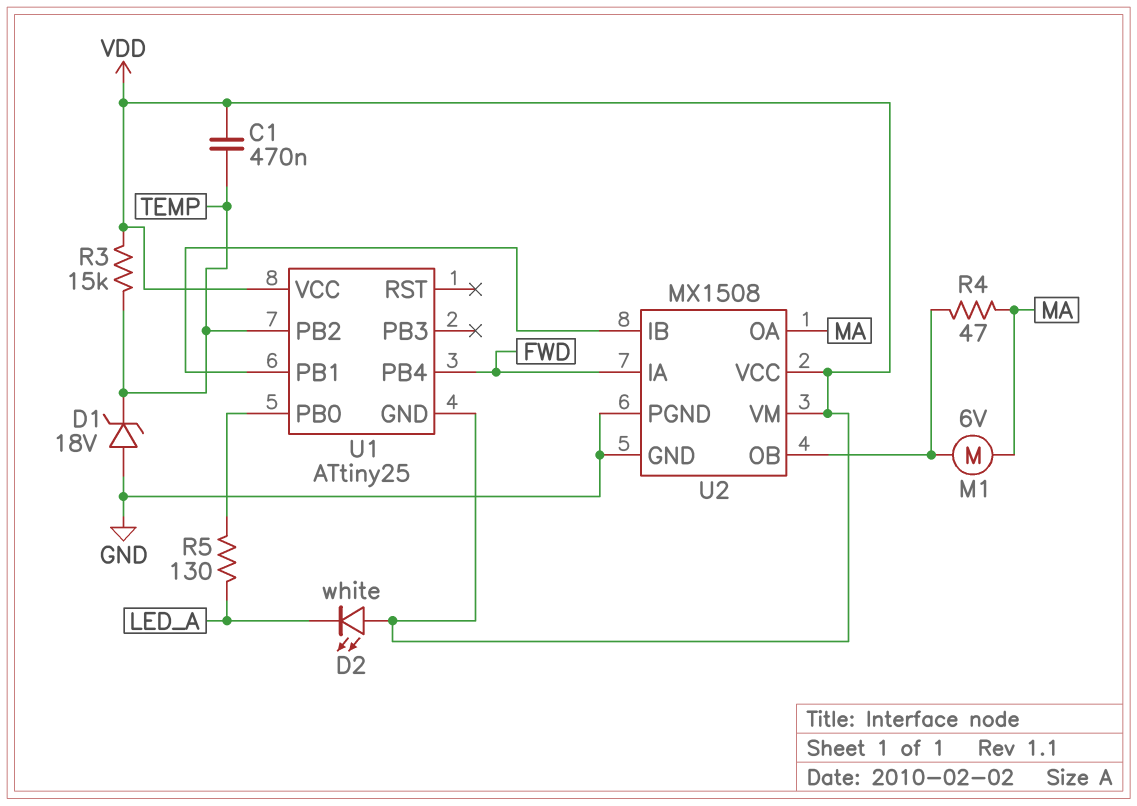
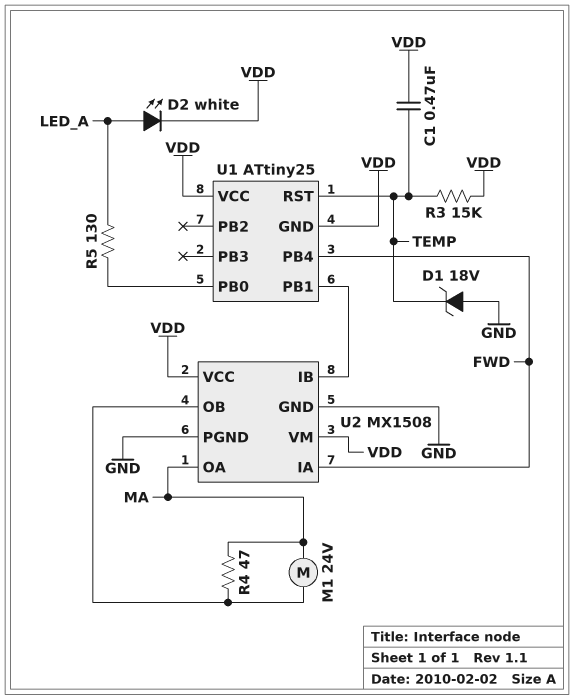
D2: LED white (A VDD, K LED_A) -> LED white (A LED_A, K VDD)
M1: motor 6V (MA, U2/OB) -> motor 24V (MA, U2/OB)
U1 pin PB2: TEMP -> none
U1 pin RST: none -> TEMP

